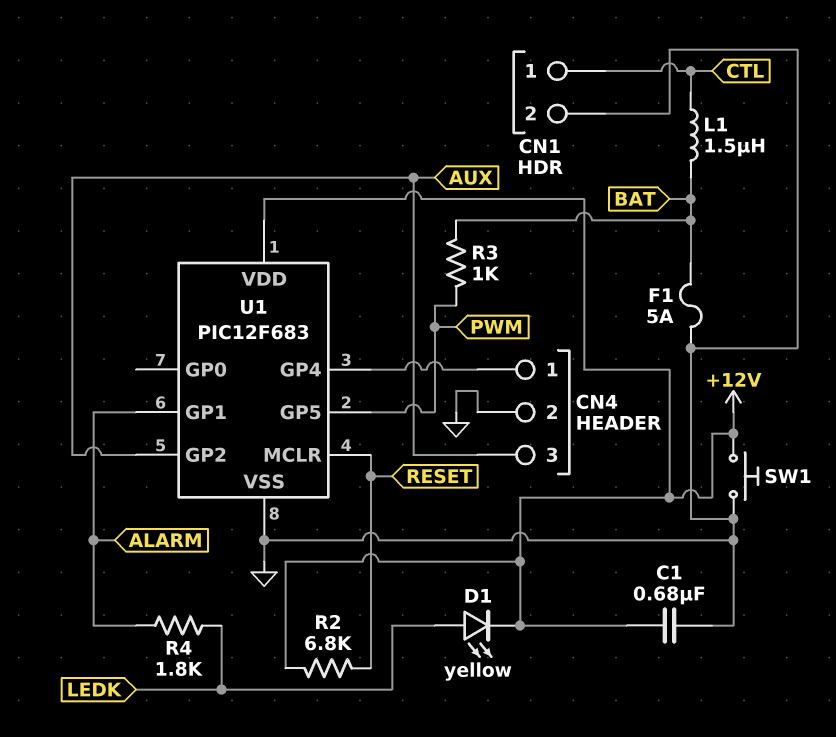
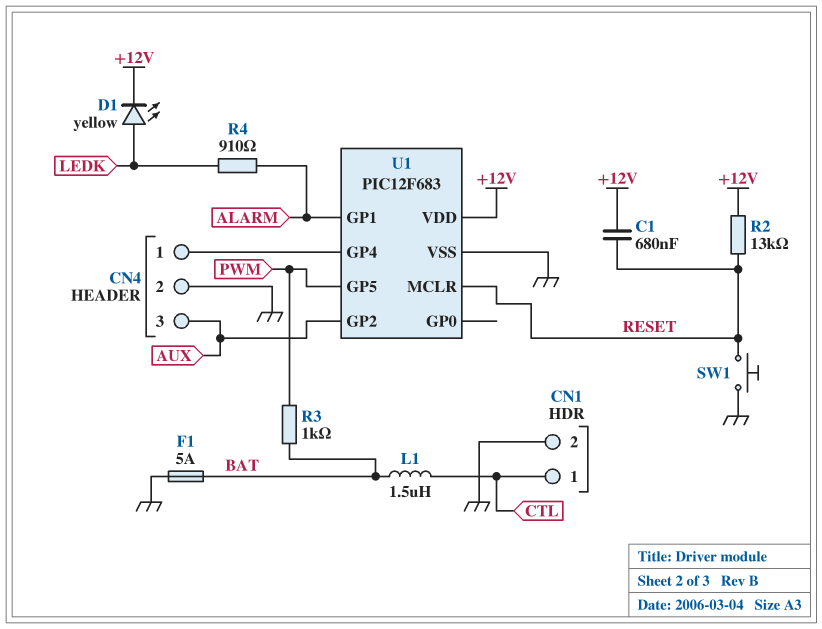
C1: 680nF (+12V, GND) -> 680nF (+12V, RESET)
R2: 6.8k (+12V, RESET) -> 13k (+12V, RESET)
R4: 1.8k (ALARM, LEDK) -> 910 (ALARM, LEDK)
SW1: button (+12V, GND) -> button (GND, RESET)

